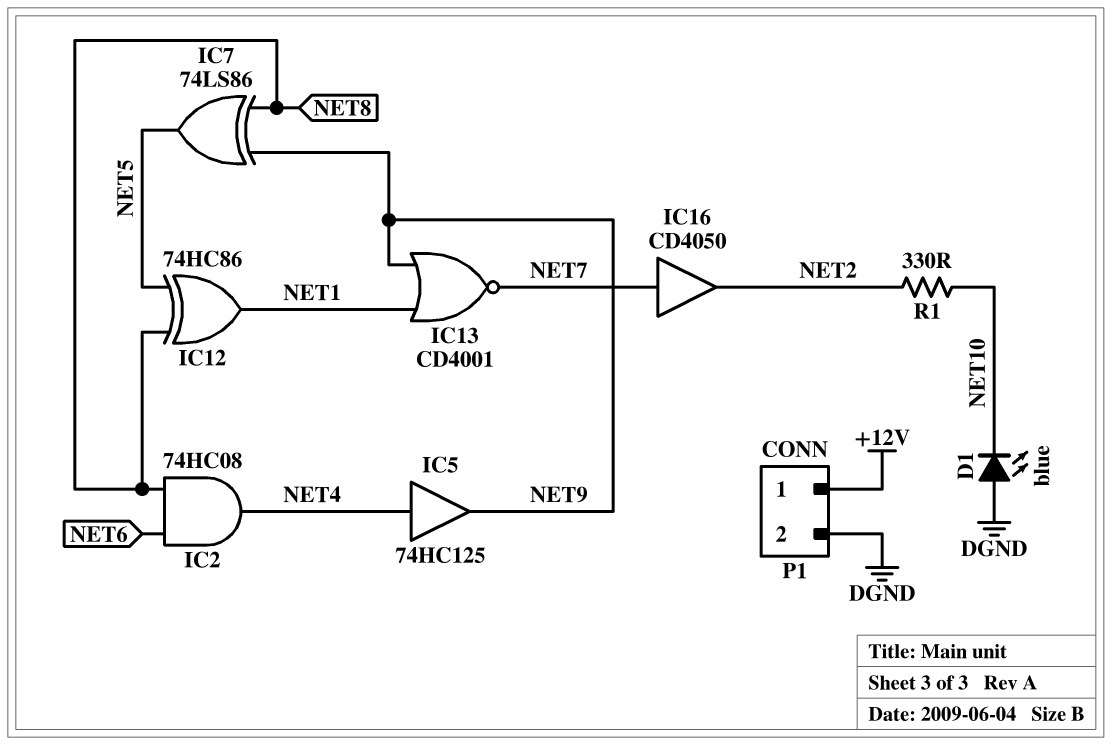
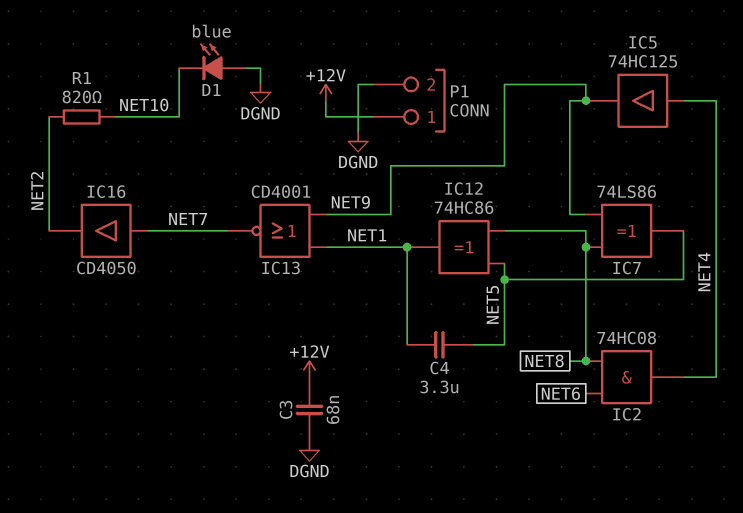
C3: none -> 68nF (+12V, DGND)
C4: none -> 3.3uF (NET1, NET5)
R1: 330 (NET2, NET10) -> 820 (NET2, NET10)

